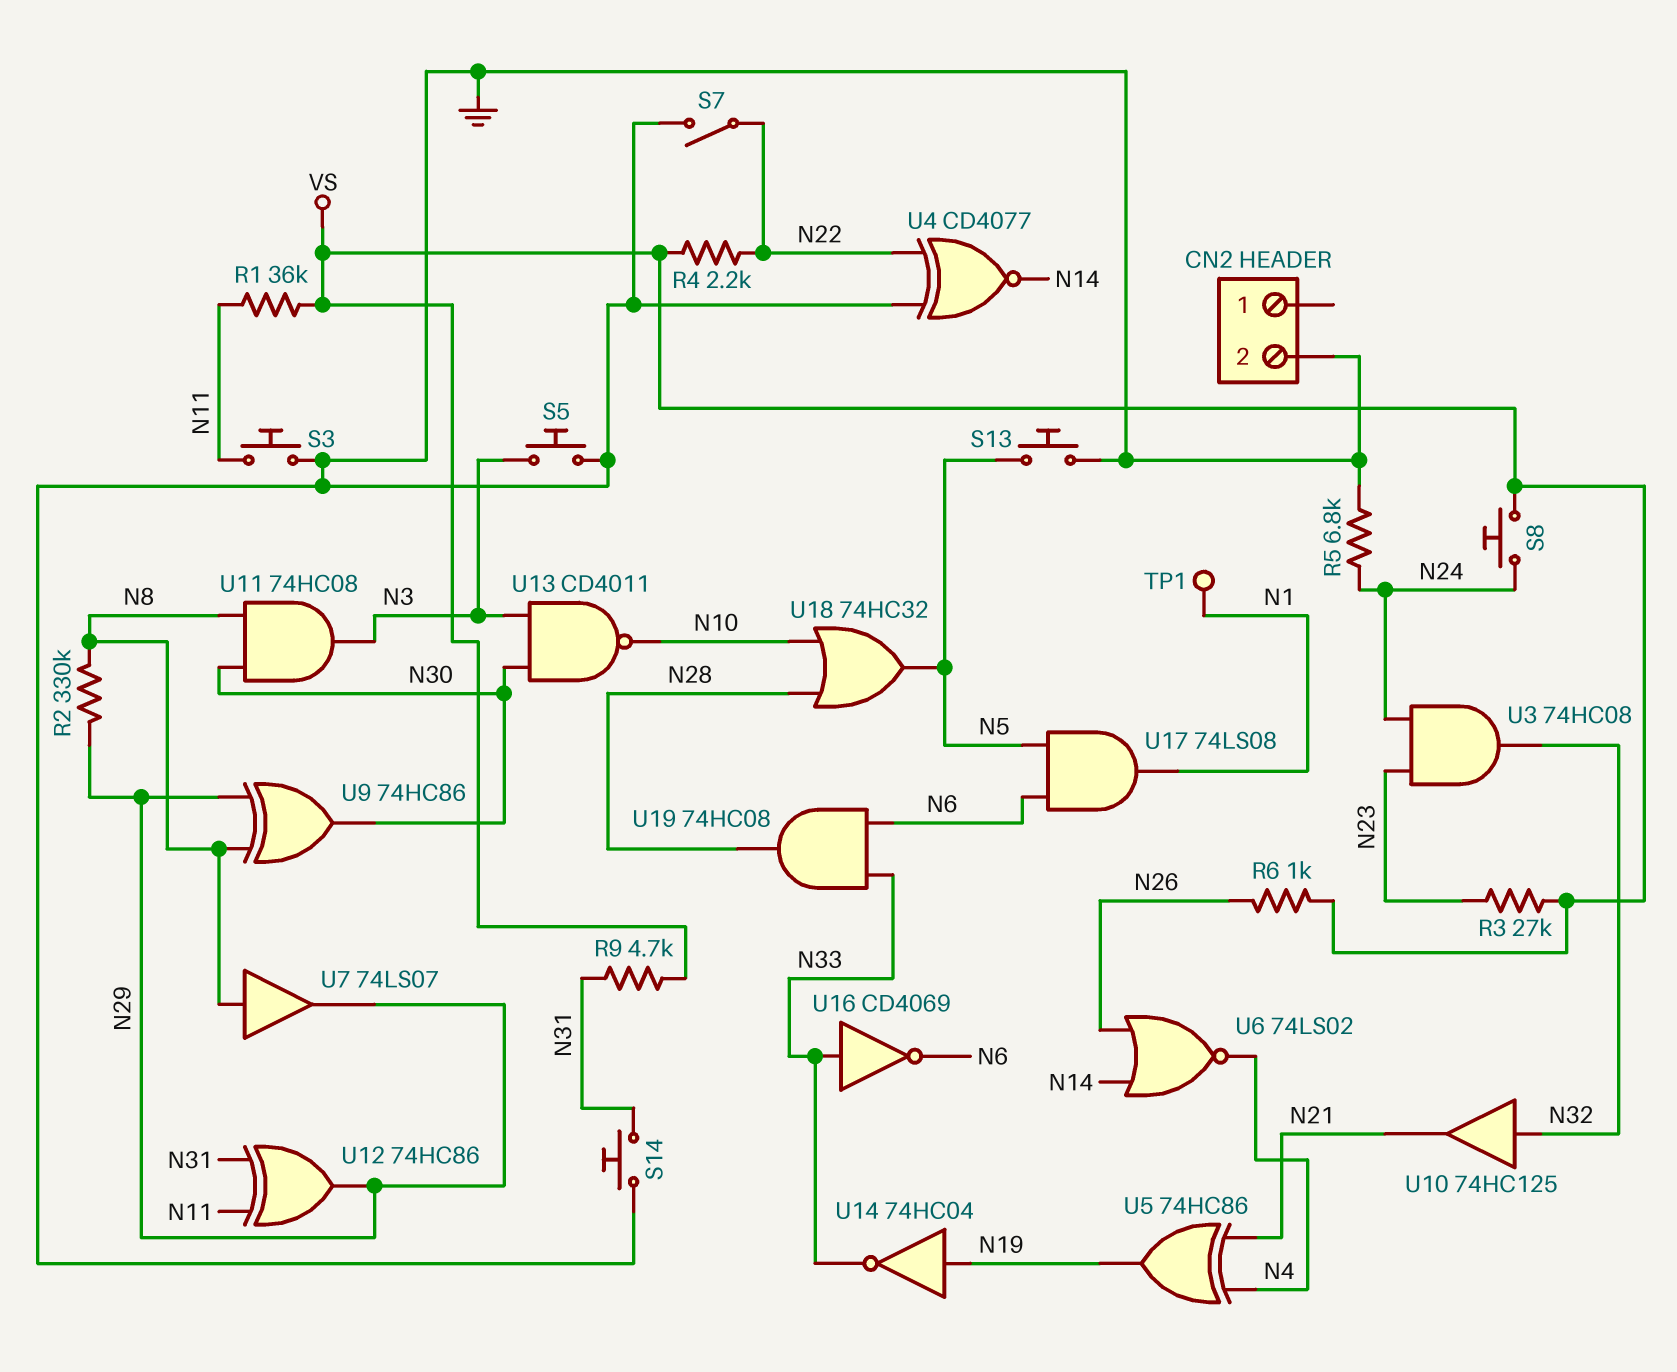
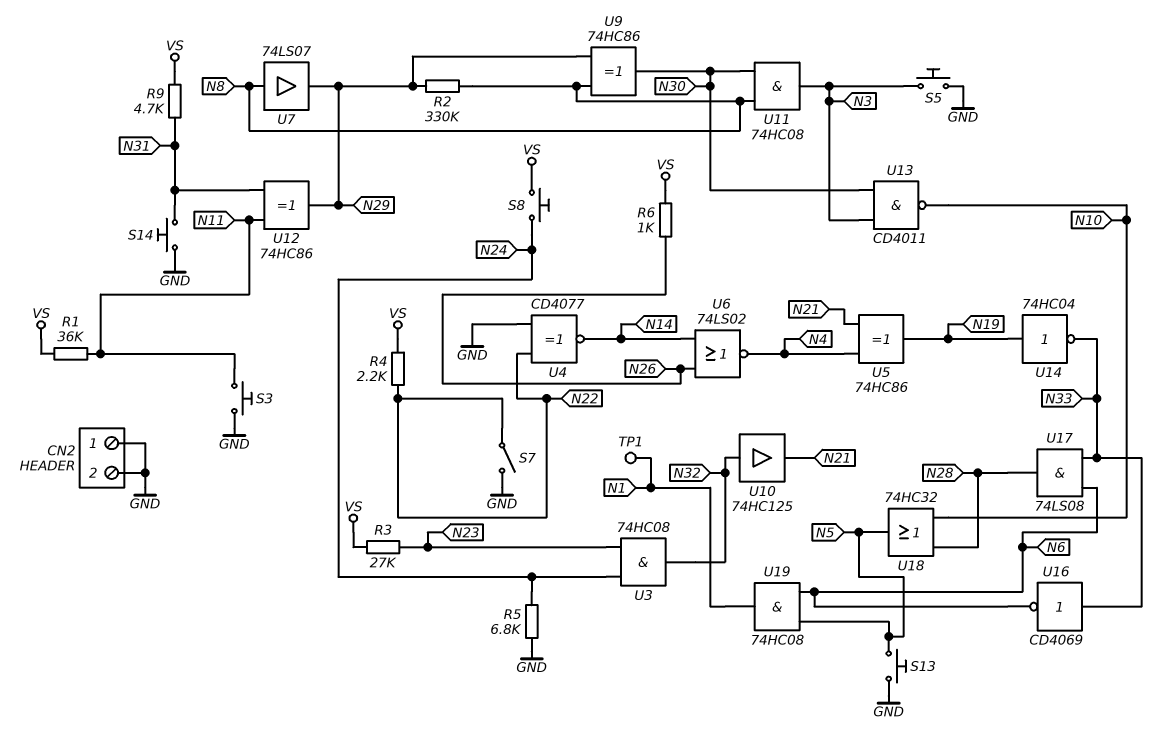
CN2 pin 1: none -> GND
U17: AND 74LS08 (in N5, in N6, out N1) -> AND 74LS08 (in N6, in N33, out N28)
U19: AND 74HC08 (in N6, in N33, out N28) -> AND 74HC08 (in N5, in N6, out N1)

